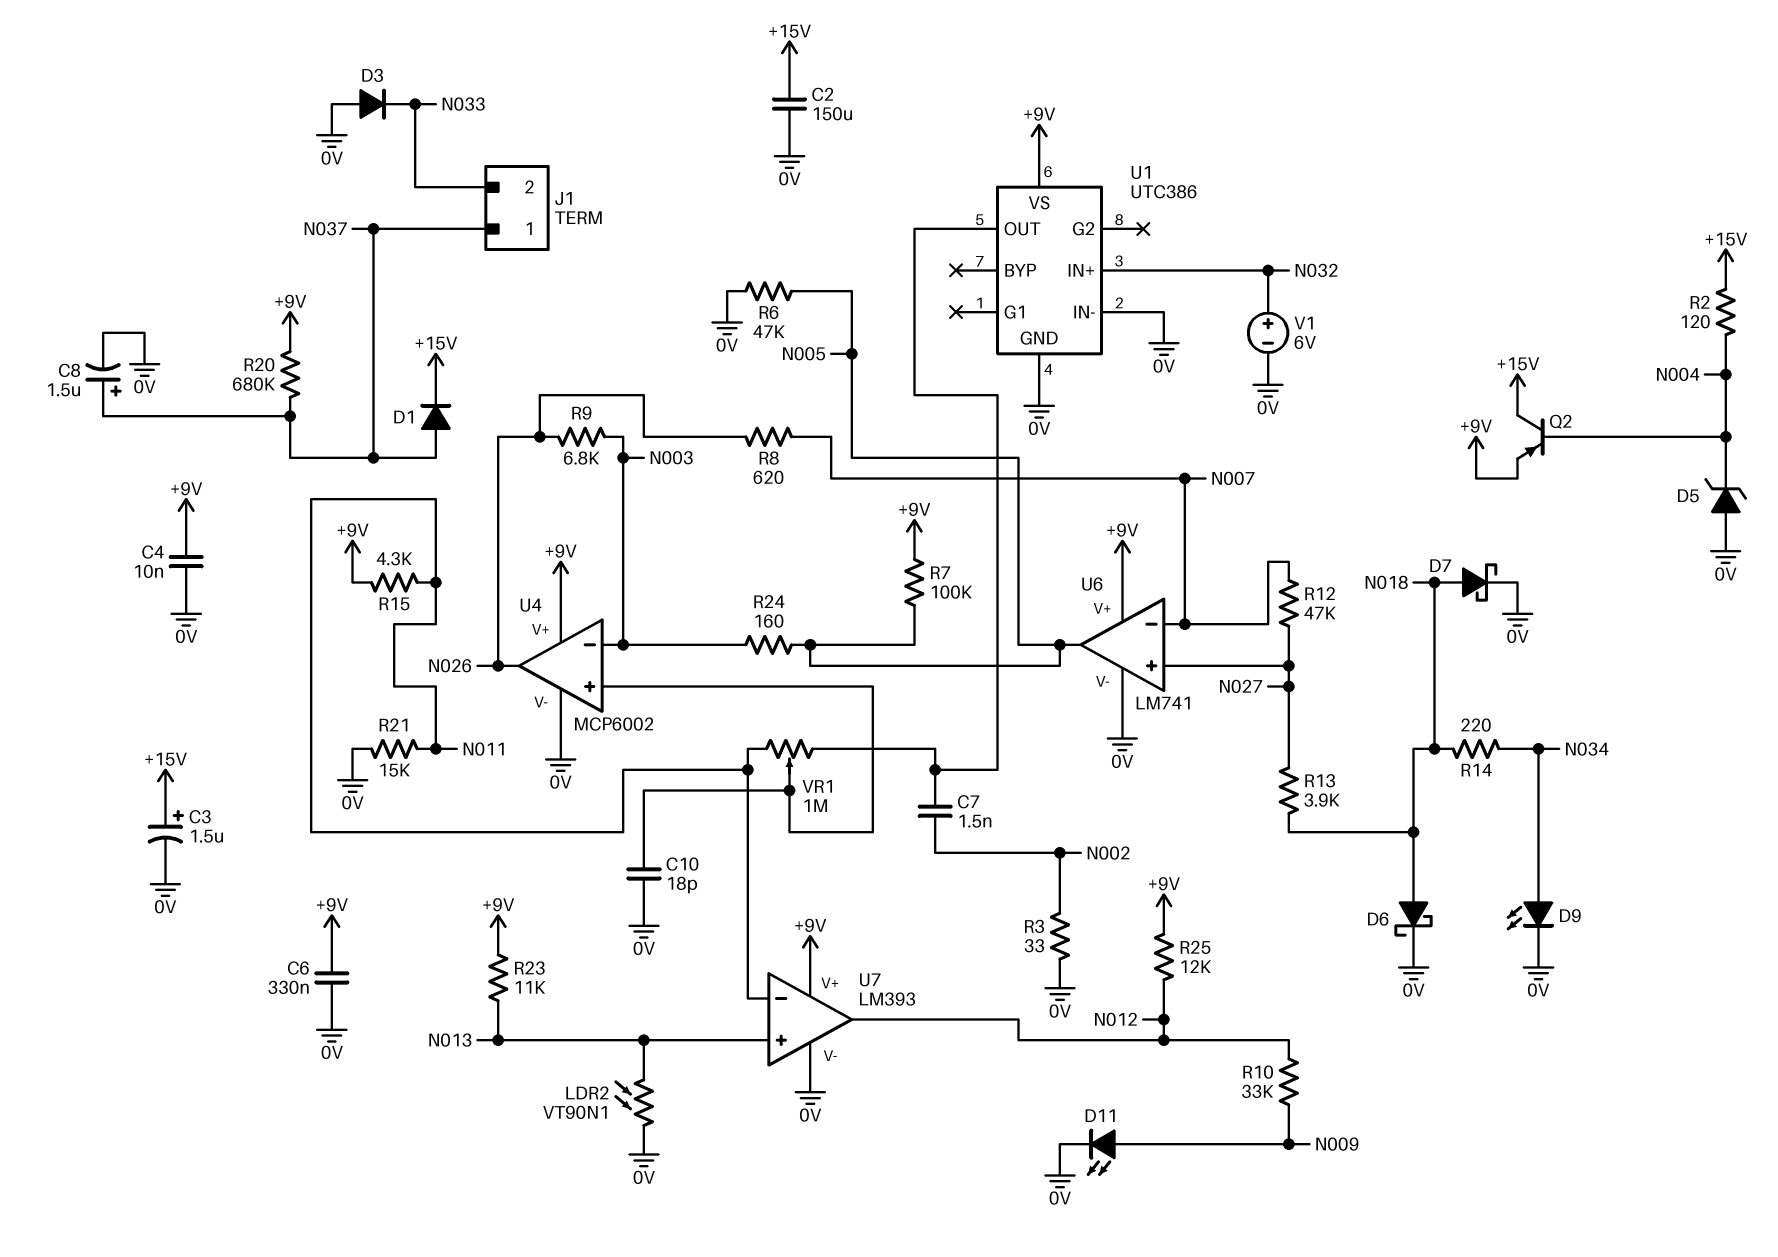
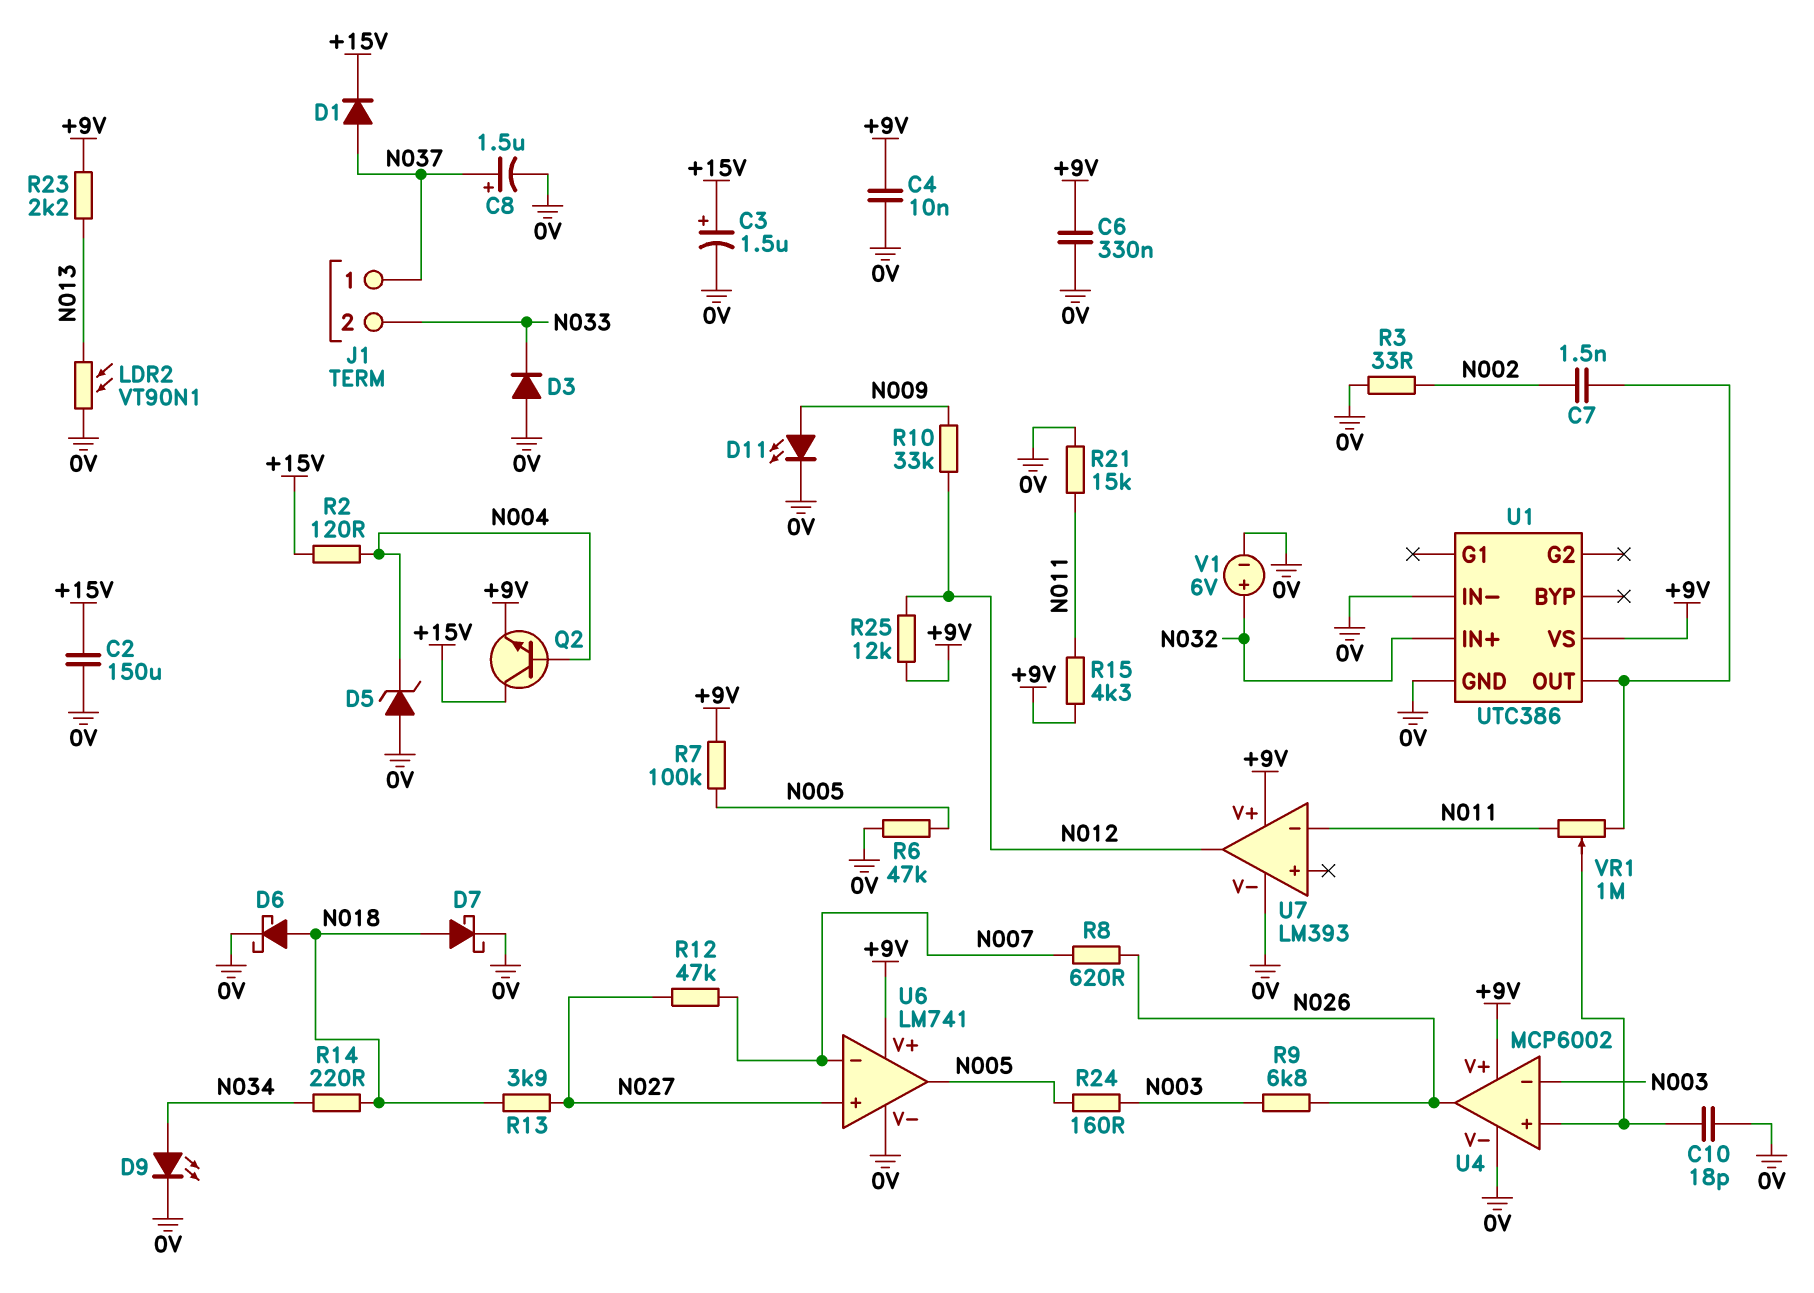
Q2: PNP (B N004, C +15V, E +9V) -> NPN (B N004, C +15V, E +9V)
R20: 680k (+9V, N037) -> none
R23: 11k (+9V, N013) -> 2.2k (+9V, N013)
U7 pin in+: N013 -> none

